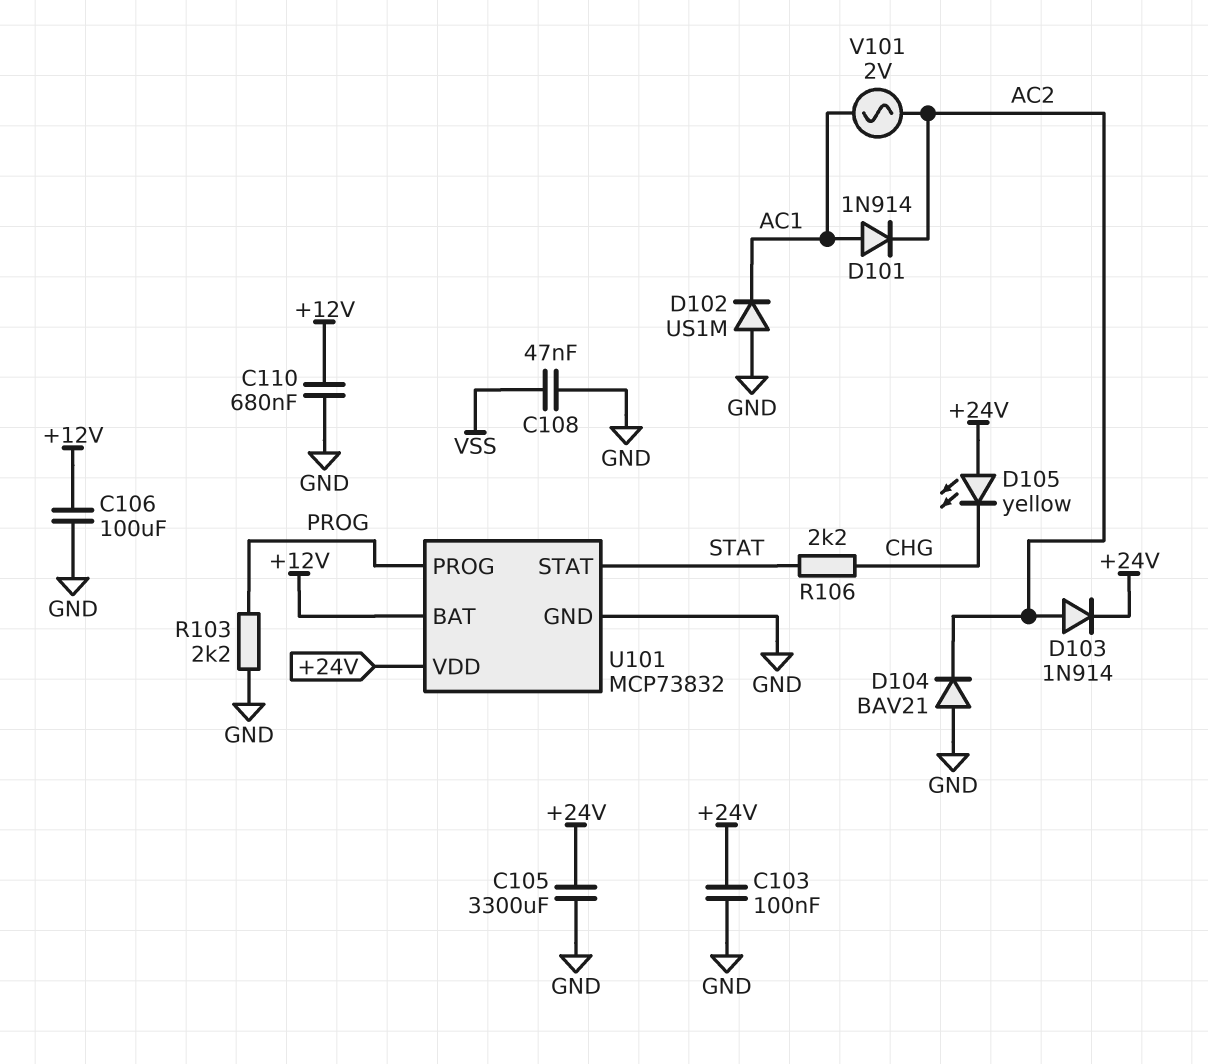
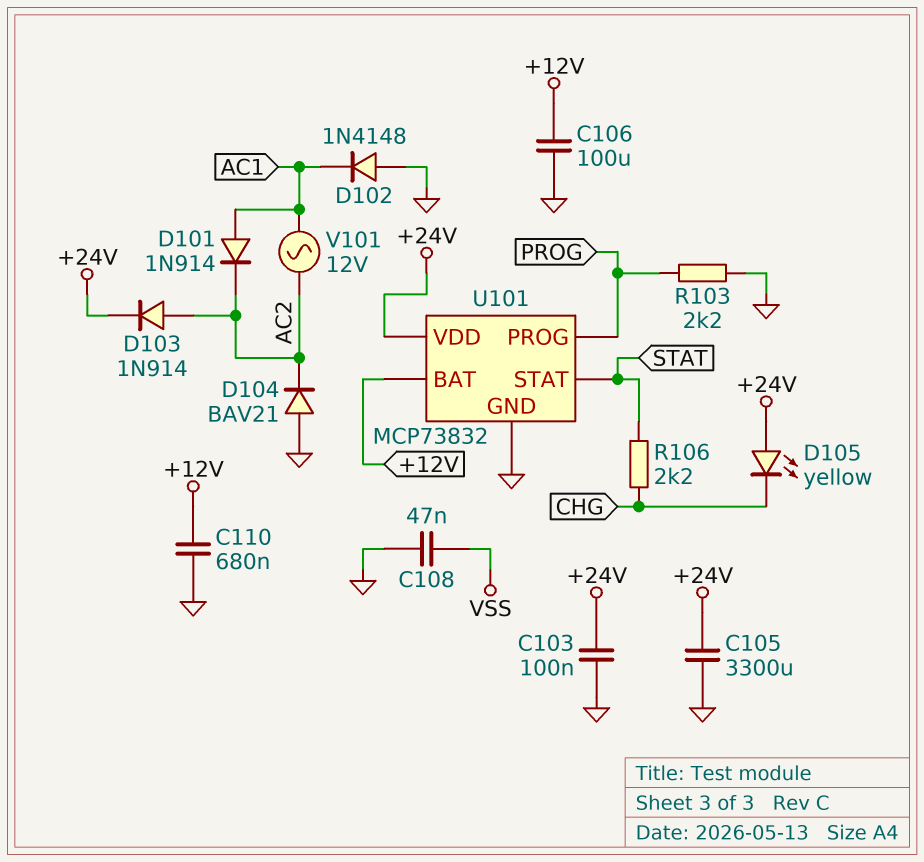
D102: diode US1M (A GND, K AC1) -> diode 1N4148 (A GND, K AC1)
V101: AC 2V (AC1, AC2) -> AC 12V (AC1, AC2)

